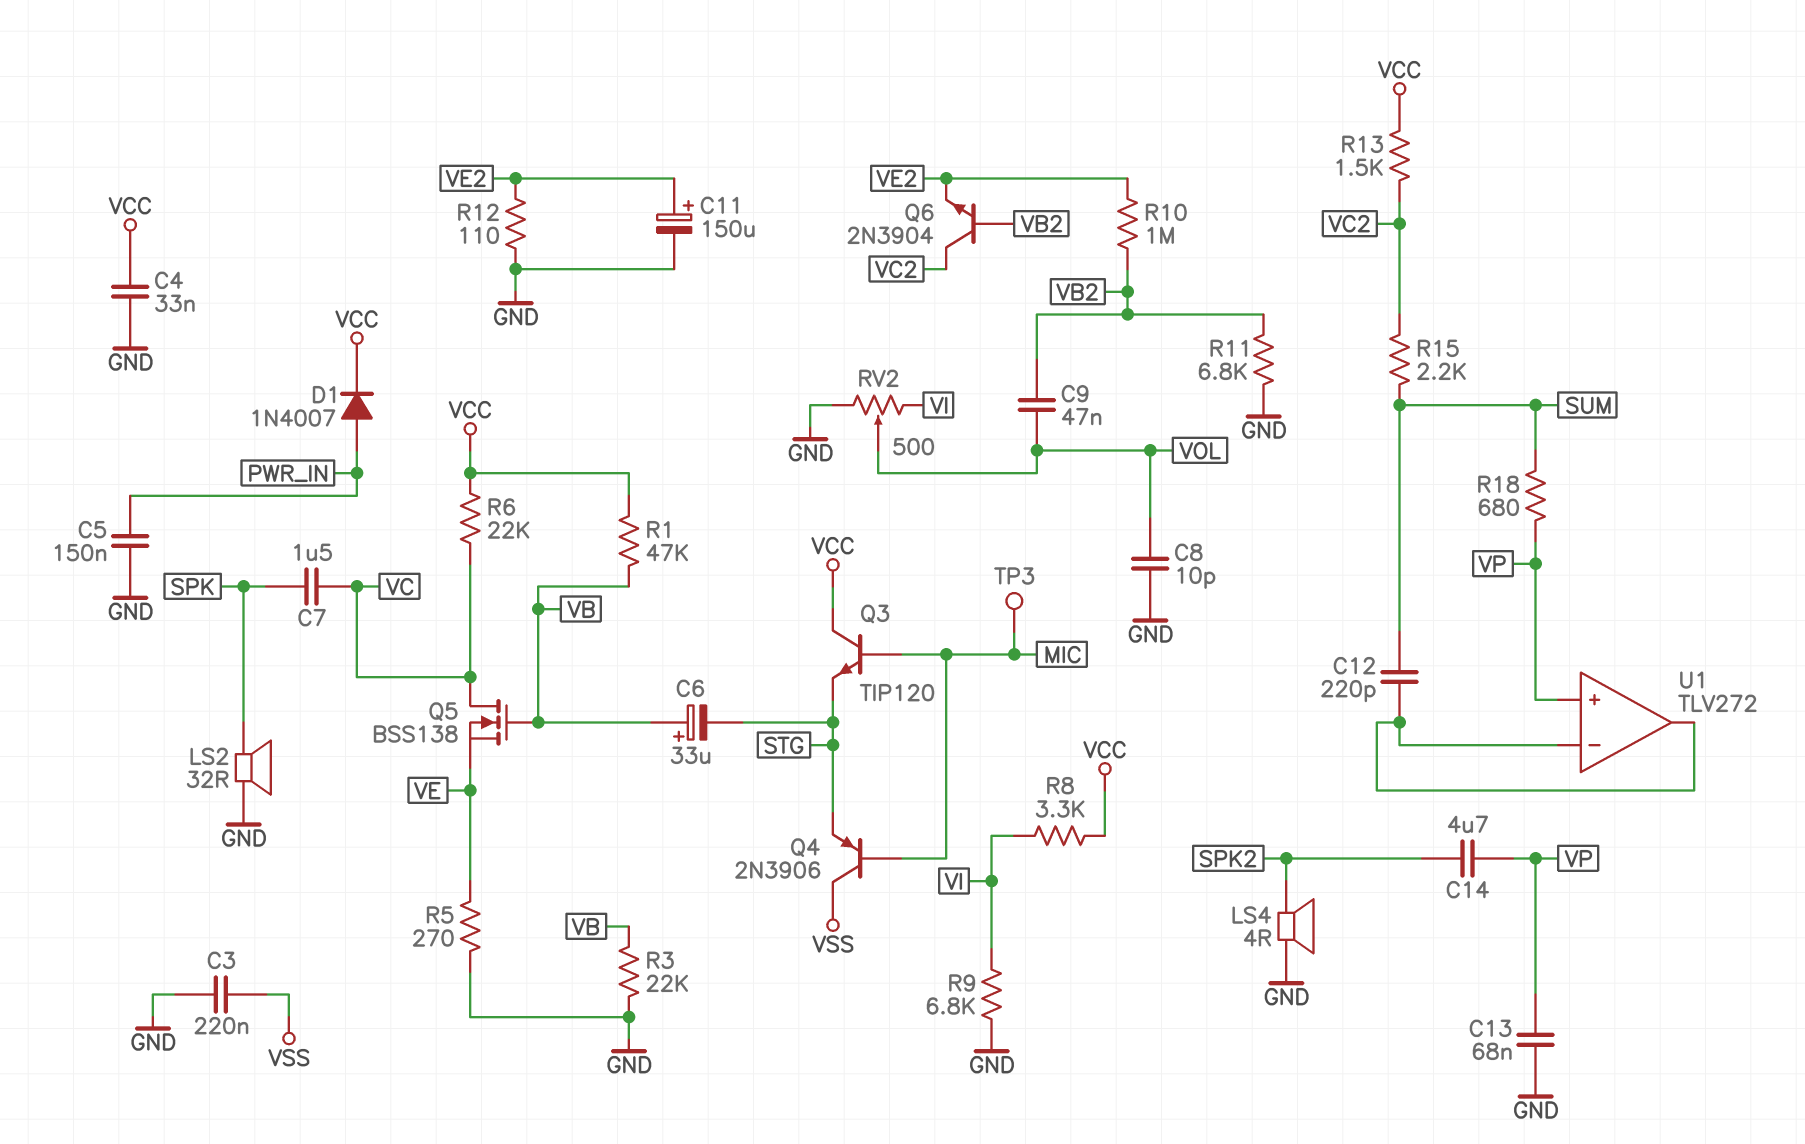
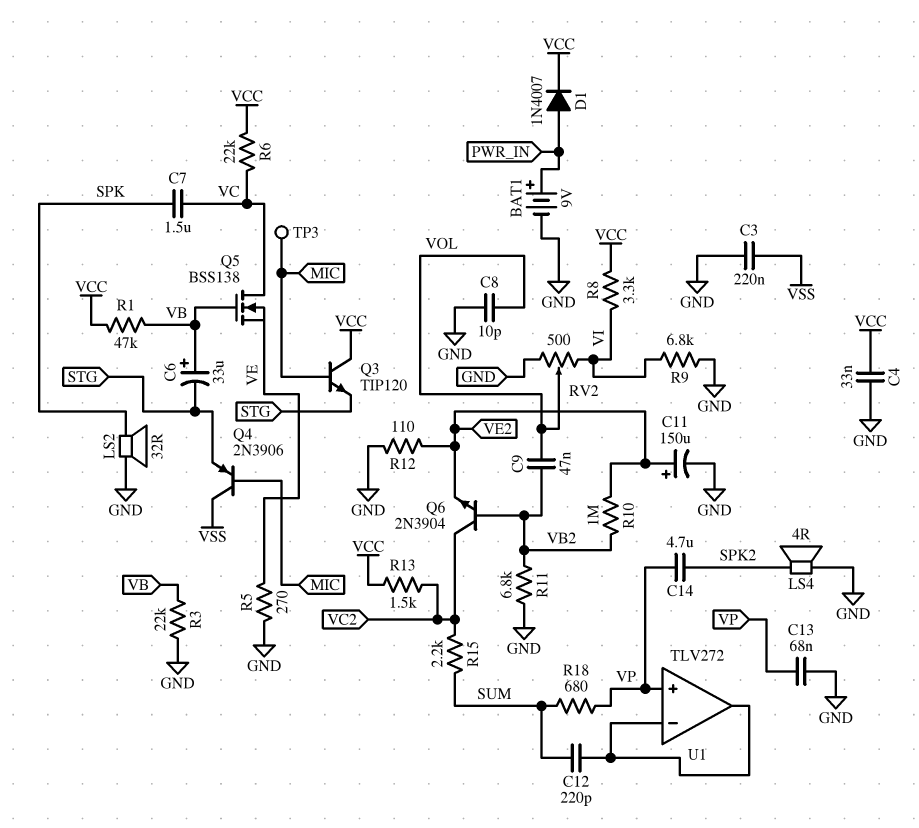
BAT1: none -> 9V (plus PWR_IN, minus GND)
C5: 150nF (GND, PWR_IN) -> none

